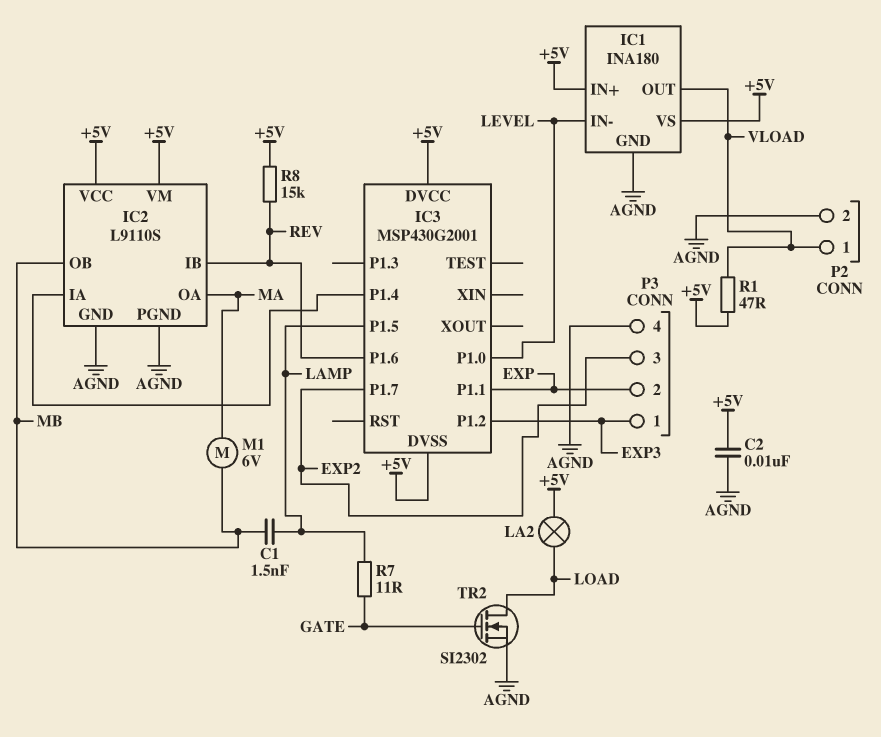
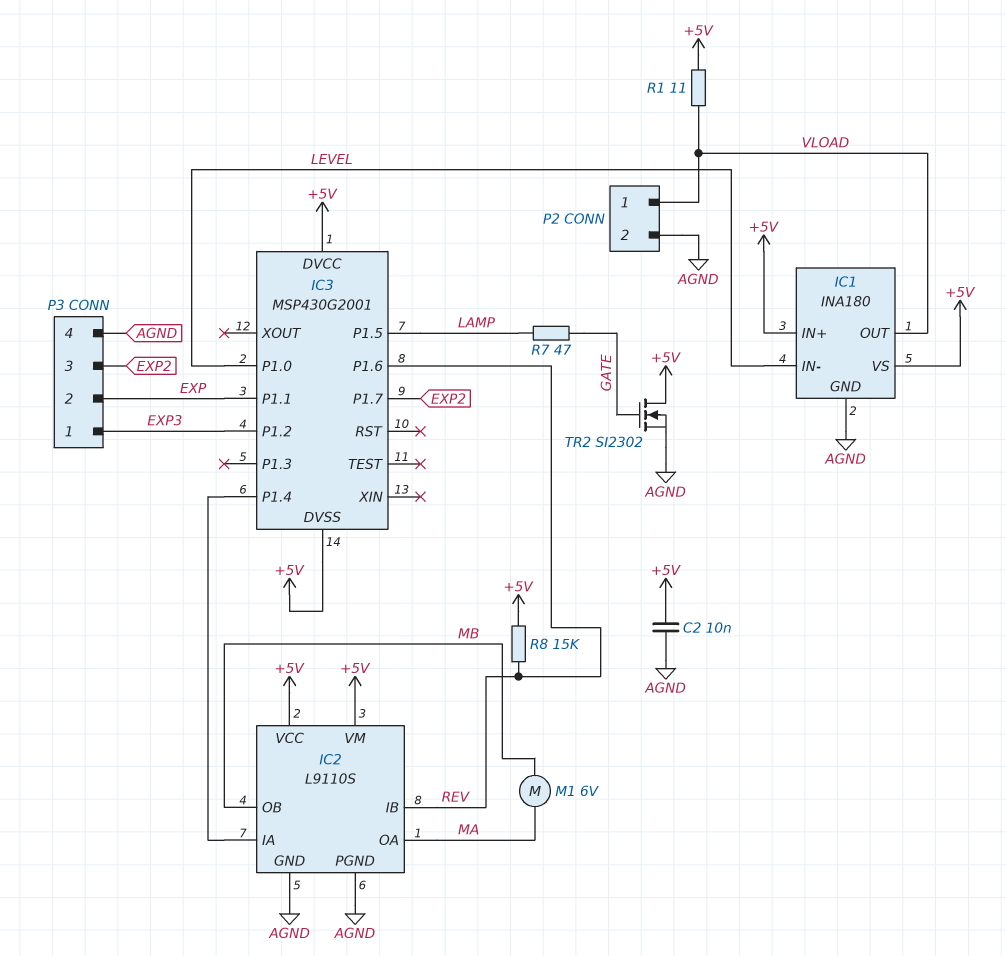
C1: 1.5nF (LAMP, MB) -> none
LA2: lamp (+5V, LOAD) -> none
R1: 47 (+5V, VLOAD) -> 11 (+5V, VLOAD)
R7: 11 (GATE, LAMP) -> 47 (GATE, LAMP)
TR2: NMOS SI2302 (G GATE, D LOAD, S AGND) -> NMOS SI2302 (G GATE, D +5V, S AGND)

